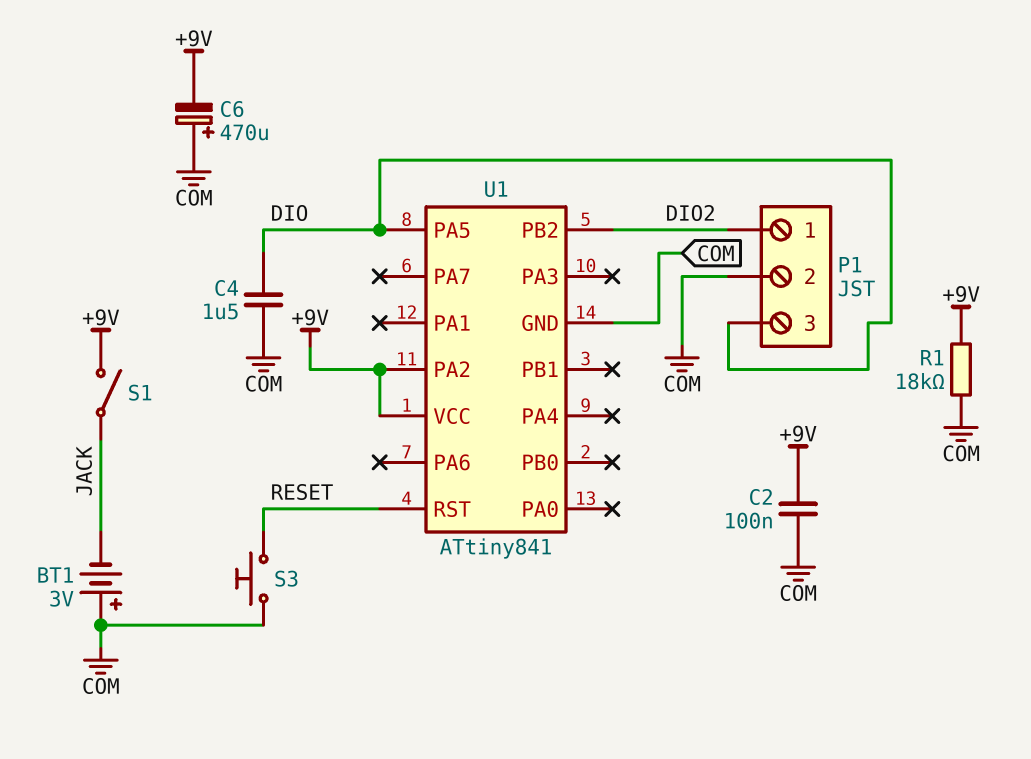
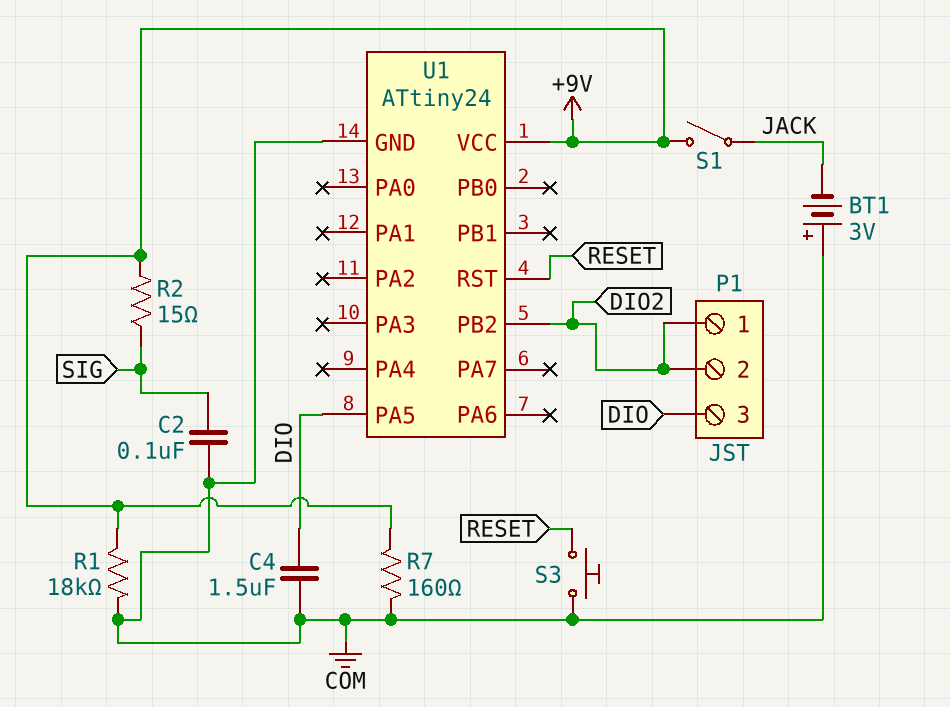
C2: 100nF (+9V, COM) -> 100nF (COM, SIG)
C6: 470uF (plus COM, minus +9V) -> none
P1 pin 2: COM -> DIO2
R2: none -> 15 (+9V, SIG)
R7: none -> 160 (+9V, COM)
U1: ATtiny841 -> ATtiny24
U1 pin PA2: +9V -> none

